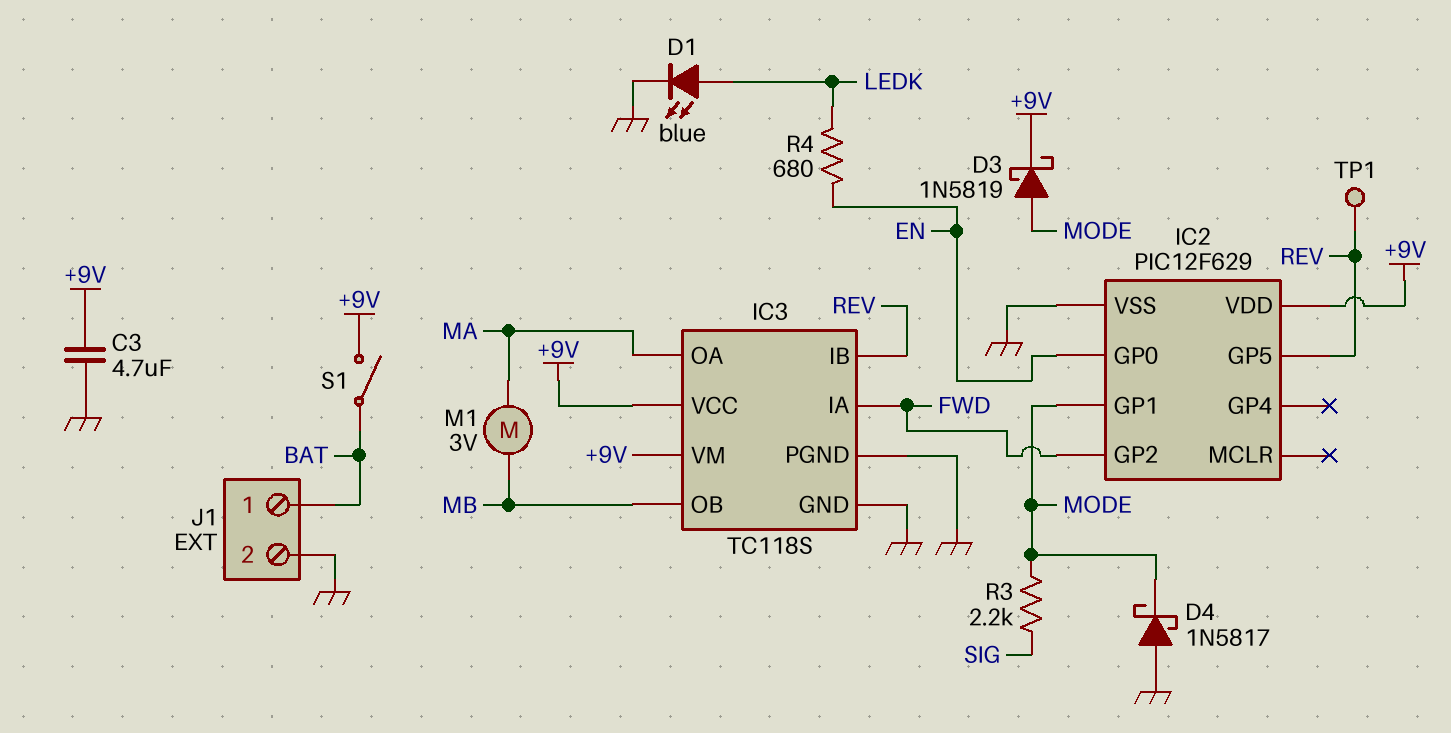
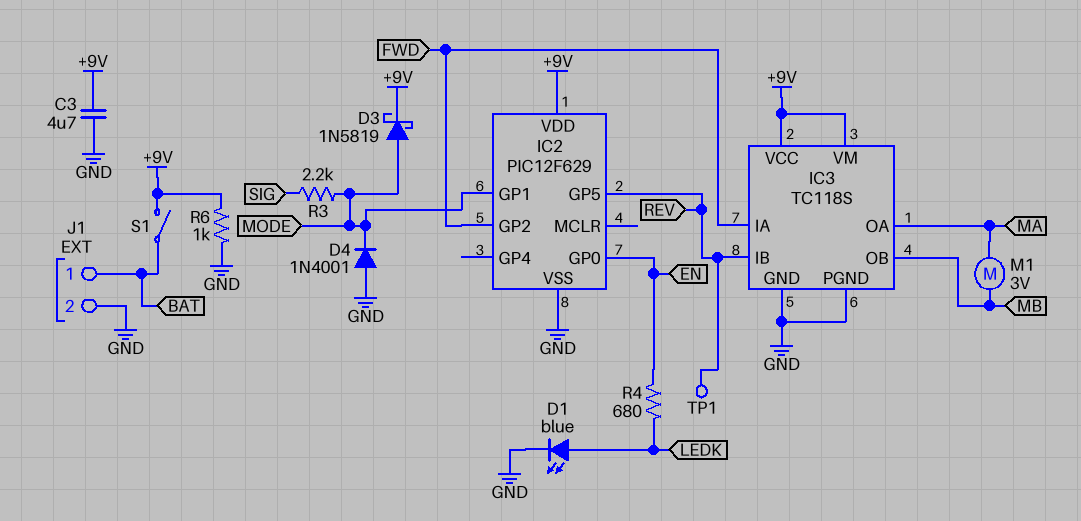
D4: schottky 1N5817 (A GND, K MODE) -> diode 1N4001 (A GND, K MODE)
R6: none -> 1k (+9V, GND)

